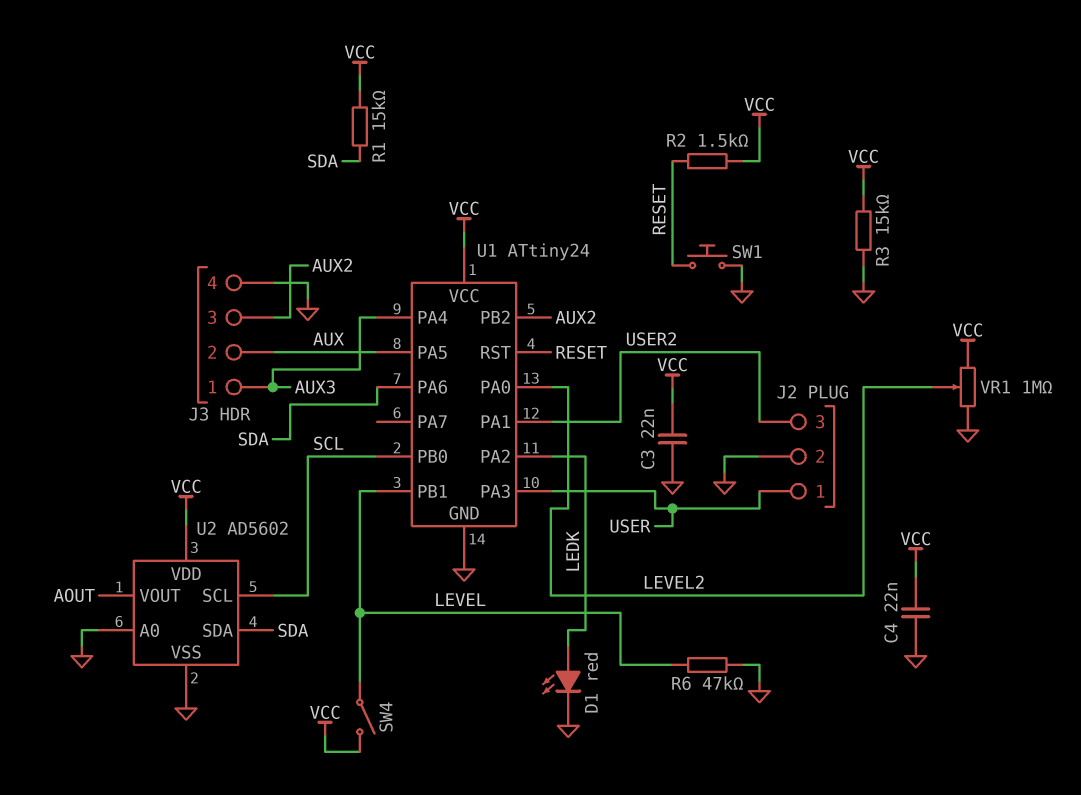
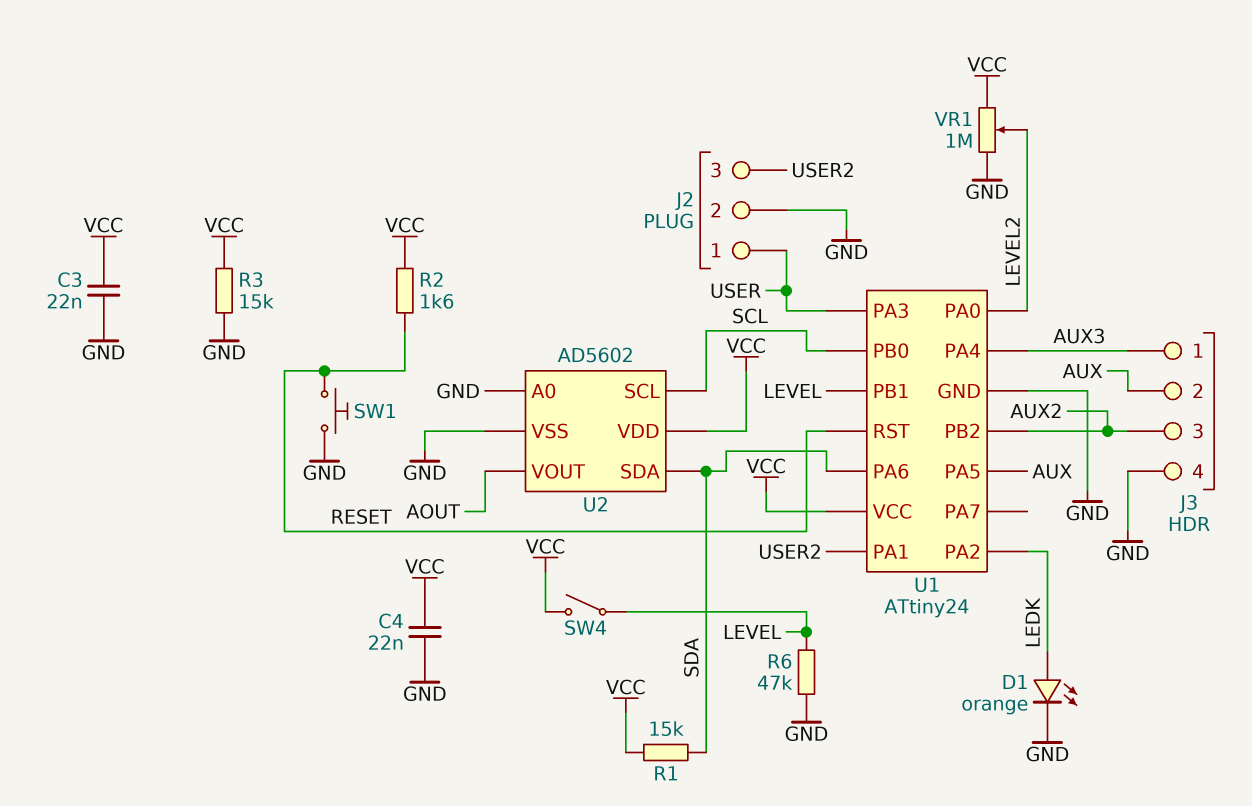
D1: LED red (A LEDK, K GND) -> LED orange (A LEDK, K GND)
R2: 1.5k (RESET, VCC) -> 1.6k (RESET, VCC)

